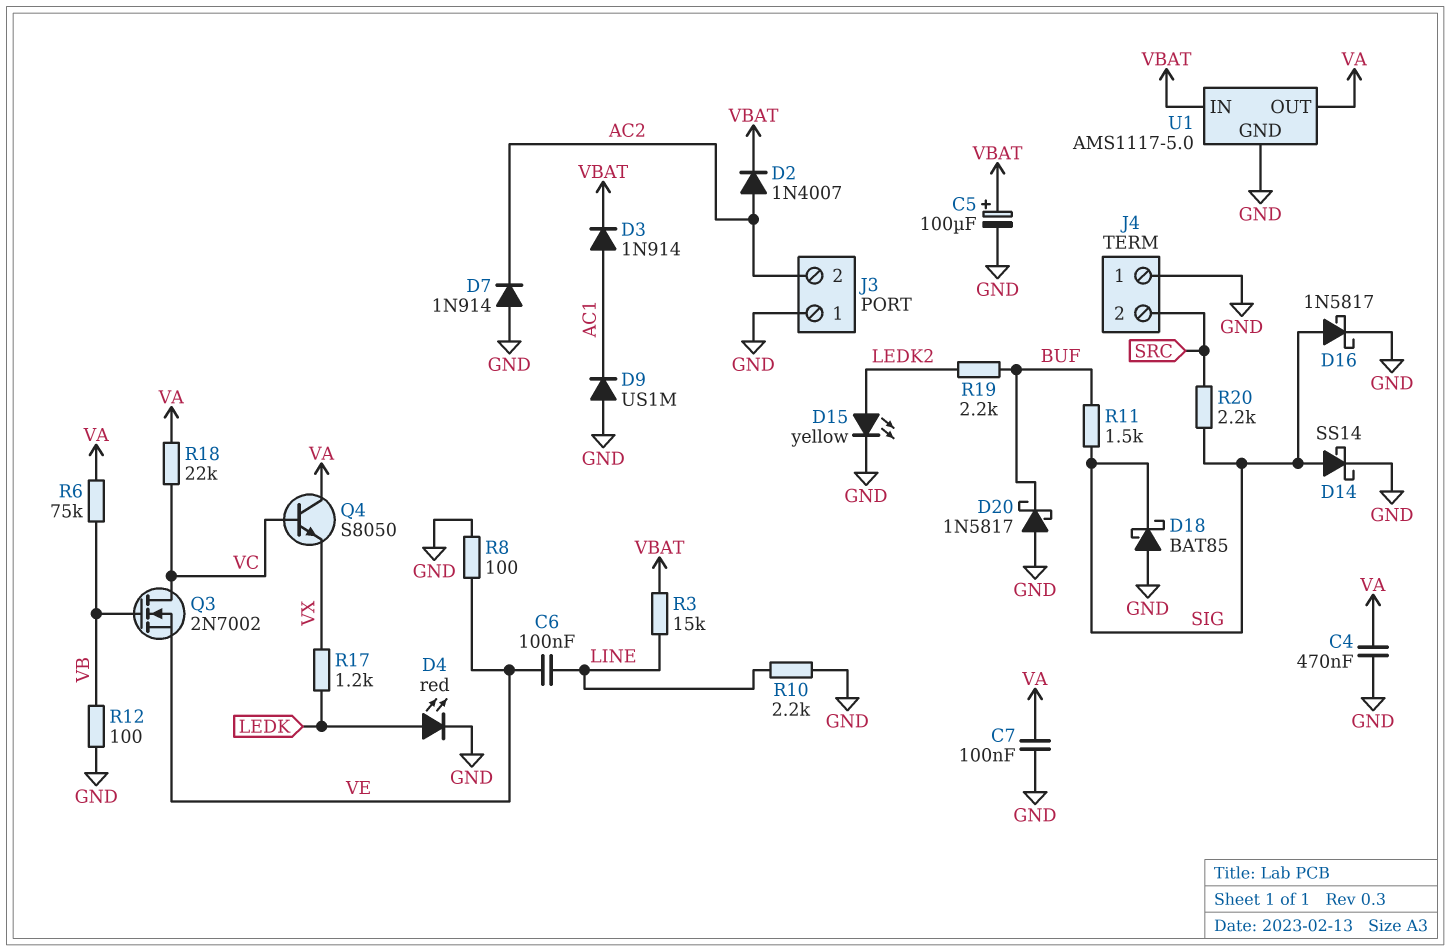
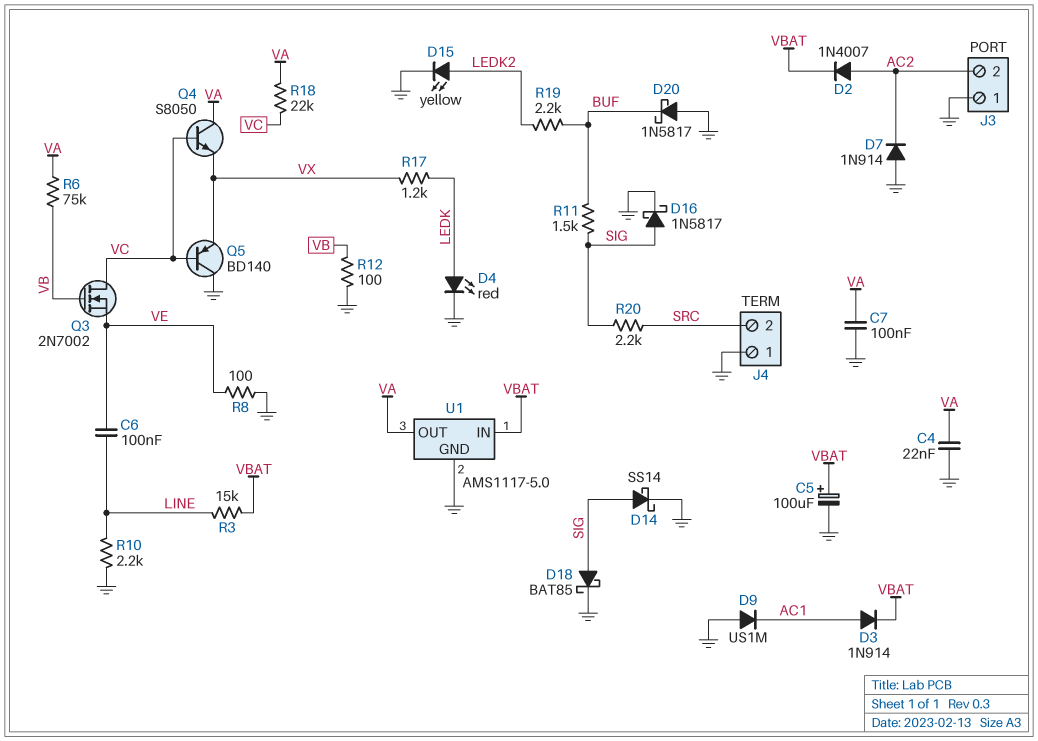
C4: 470nF (GND, VA) -> 22nF (GND, VA)
D18: schottky BAT85 (A GND, K SIG) -> schottky BAT85 (A SIG, K GND)
Q5: none -> PNP BD140 (B VC, C GND, E VX)

